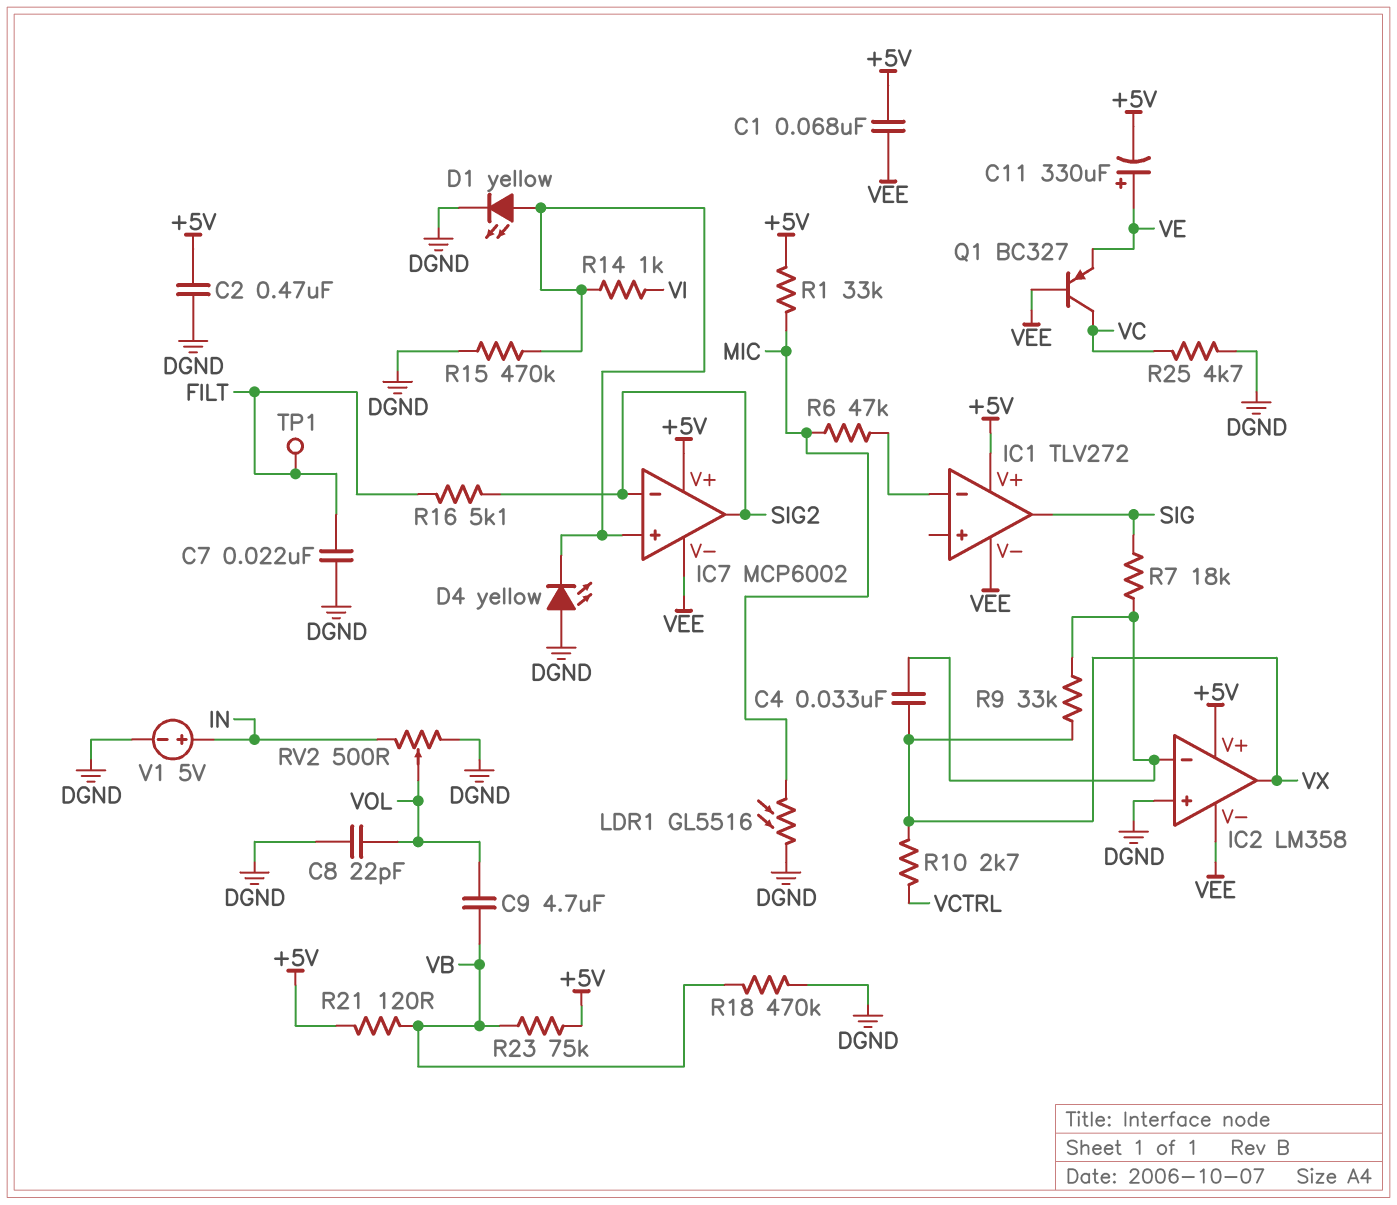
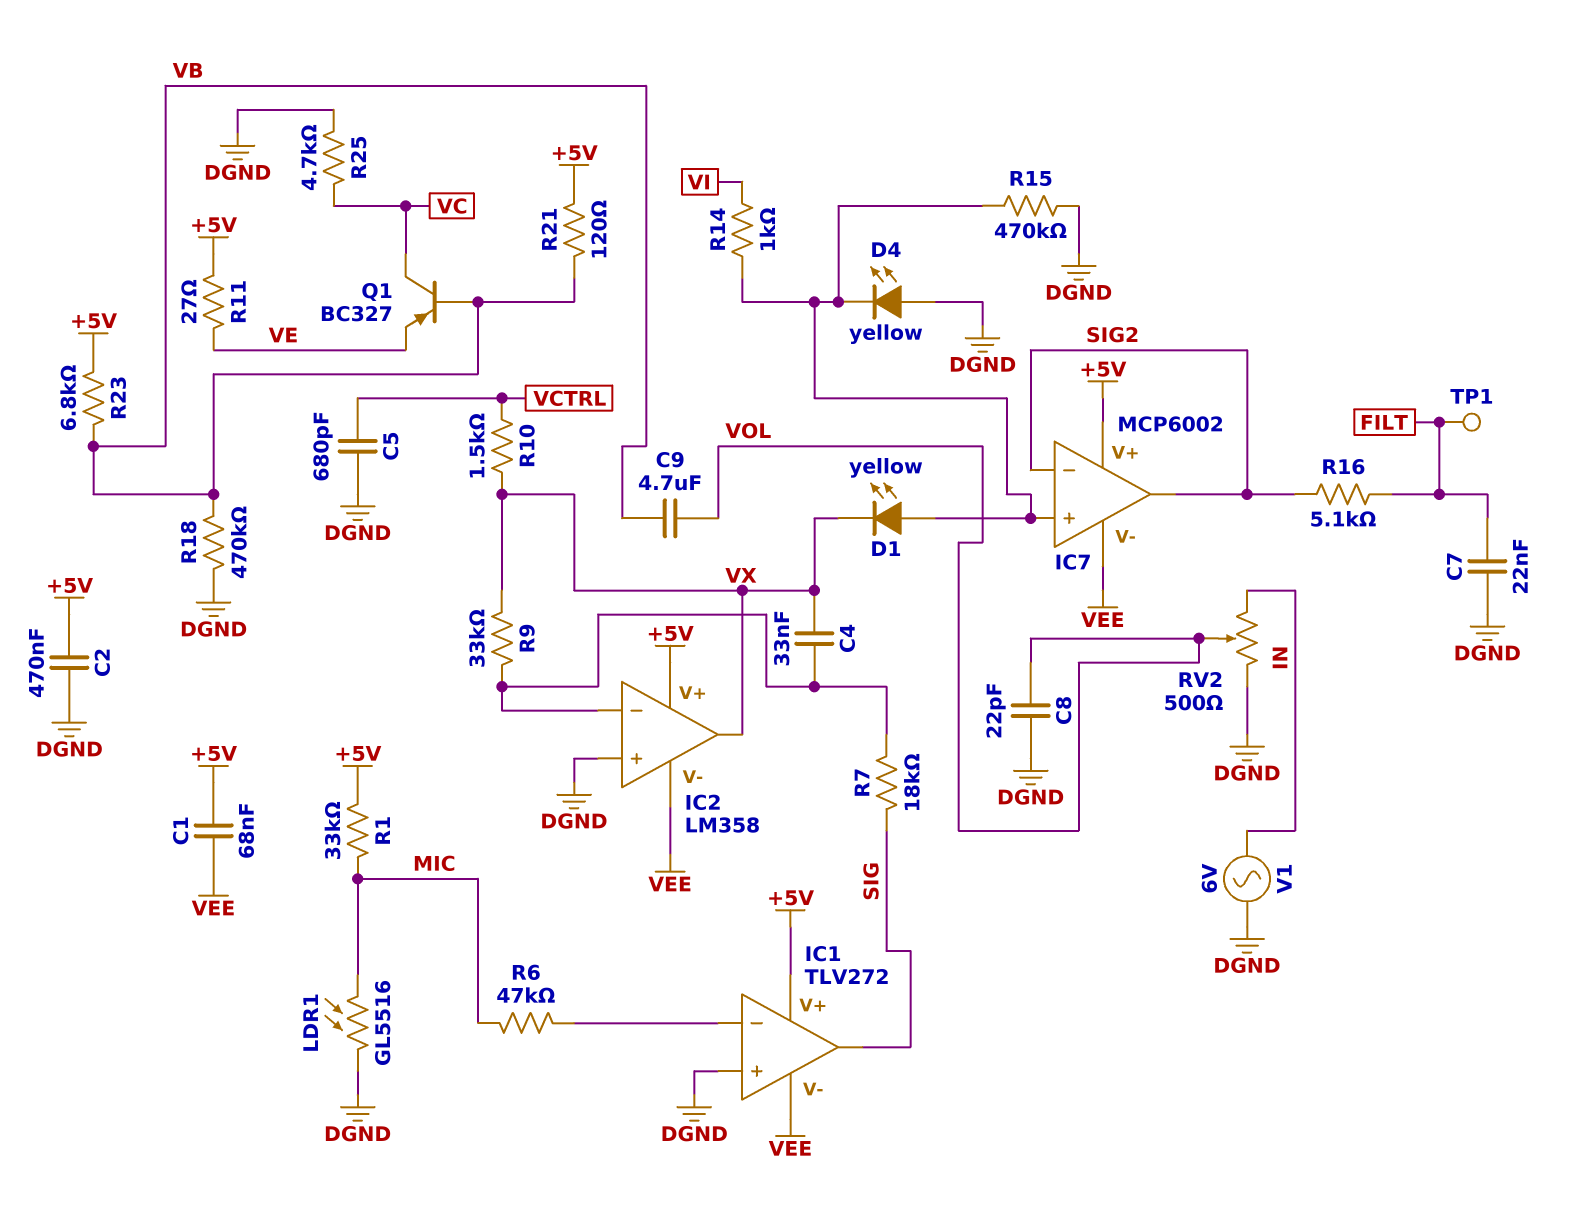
C5: none -> 680pF (DGND, VCTRL)
C11: 330uF (plus VE, minus +5V) -> none
D1: LED yellow (A IC7/in+, K DGND) -> LED yellow (A IC7/in+, K VX)
IC1 pin in+: none -> DGND
Q1: PNP BC327 (B VEE, C VC, E VE) -> PNP BC327 (B VB, C VC, E VE)
R10: 2.7k (VCTRL, VX) -> 1.5k (VCTRL, VX)
R11: none -> 27 (+5V, VE)
R23: 75k (+5V, VB) -> 6.8k (+5V, VB)
V1: 5V (plus IN, minus DGND) -> AC 6V (DGND, IN)

